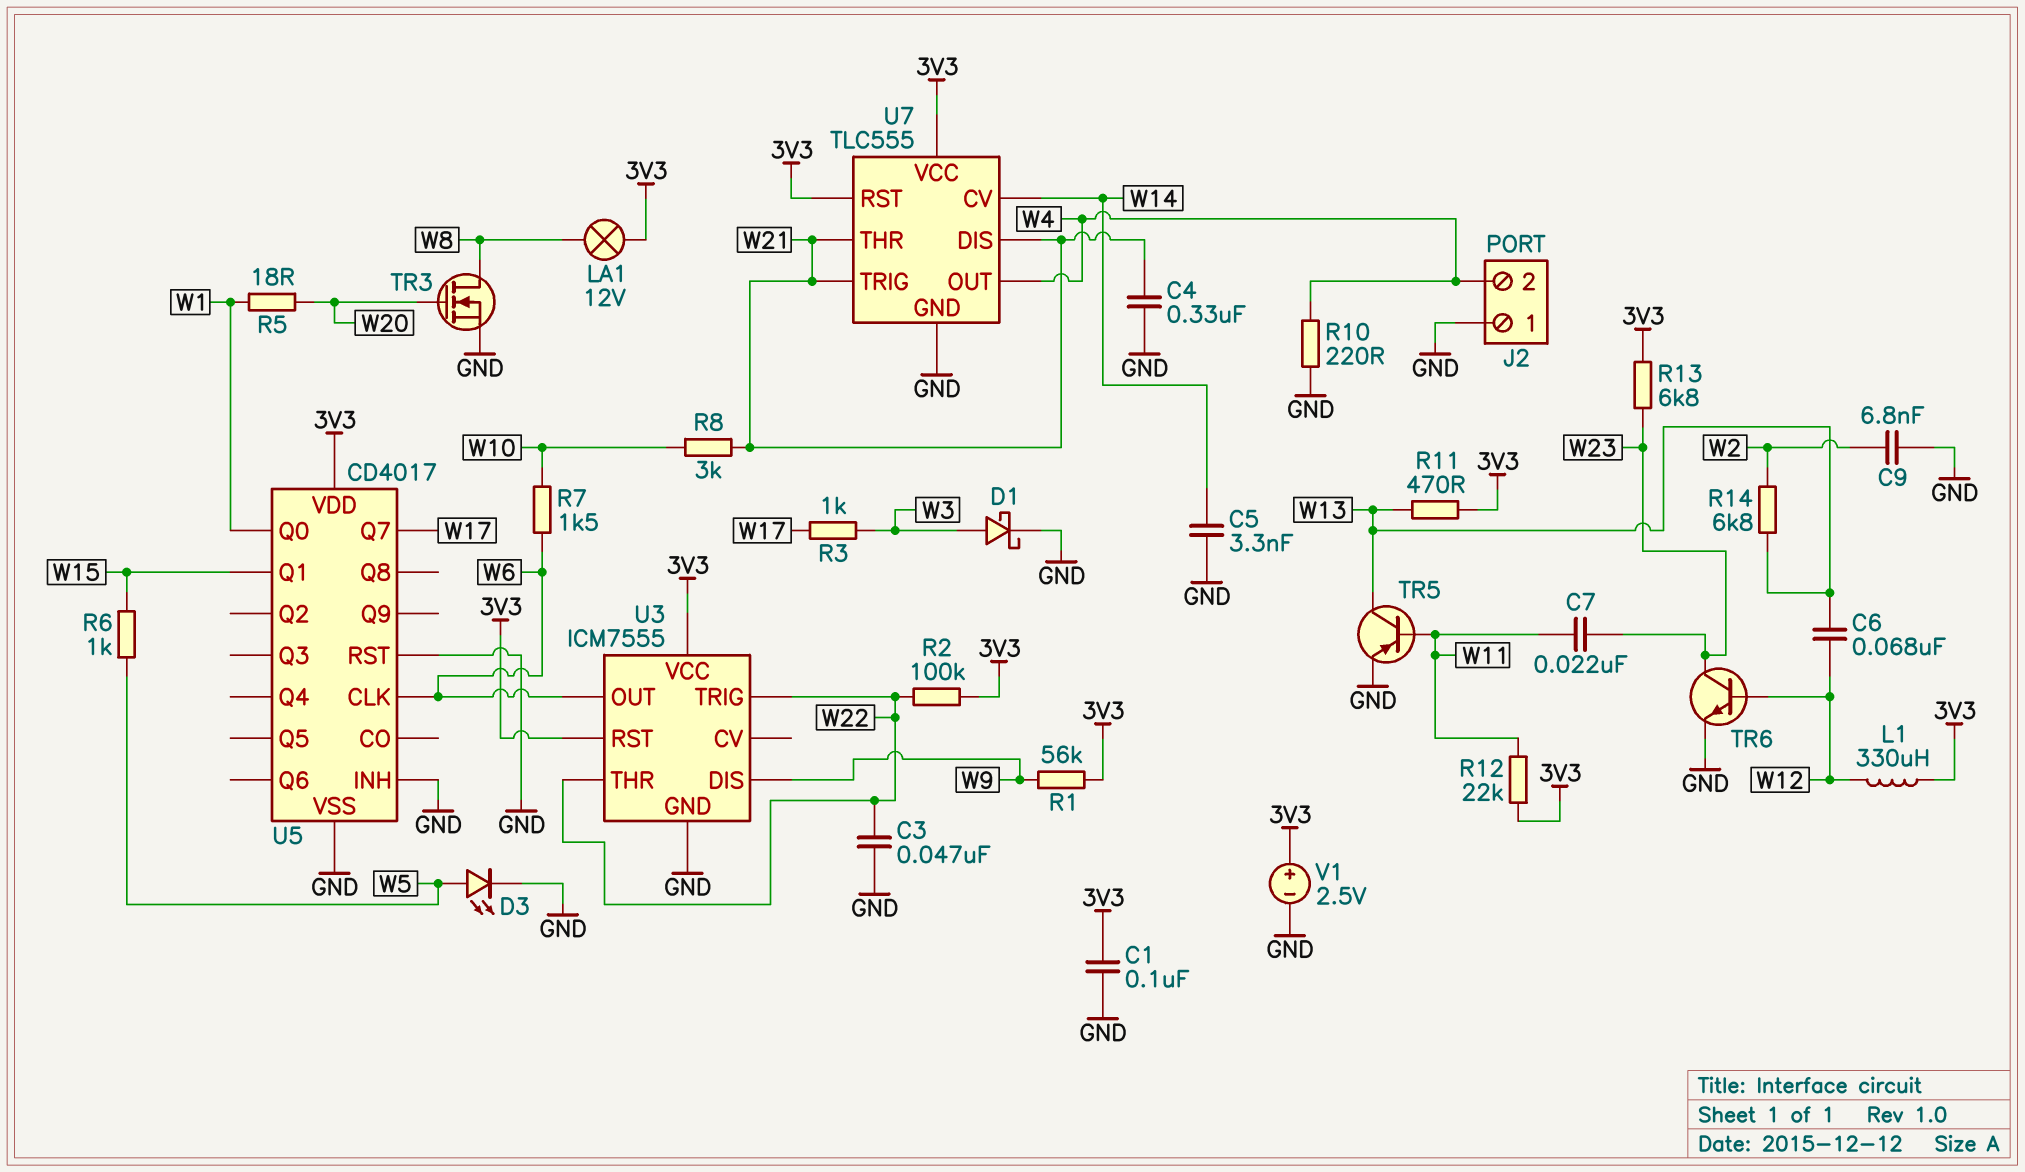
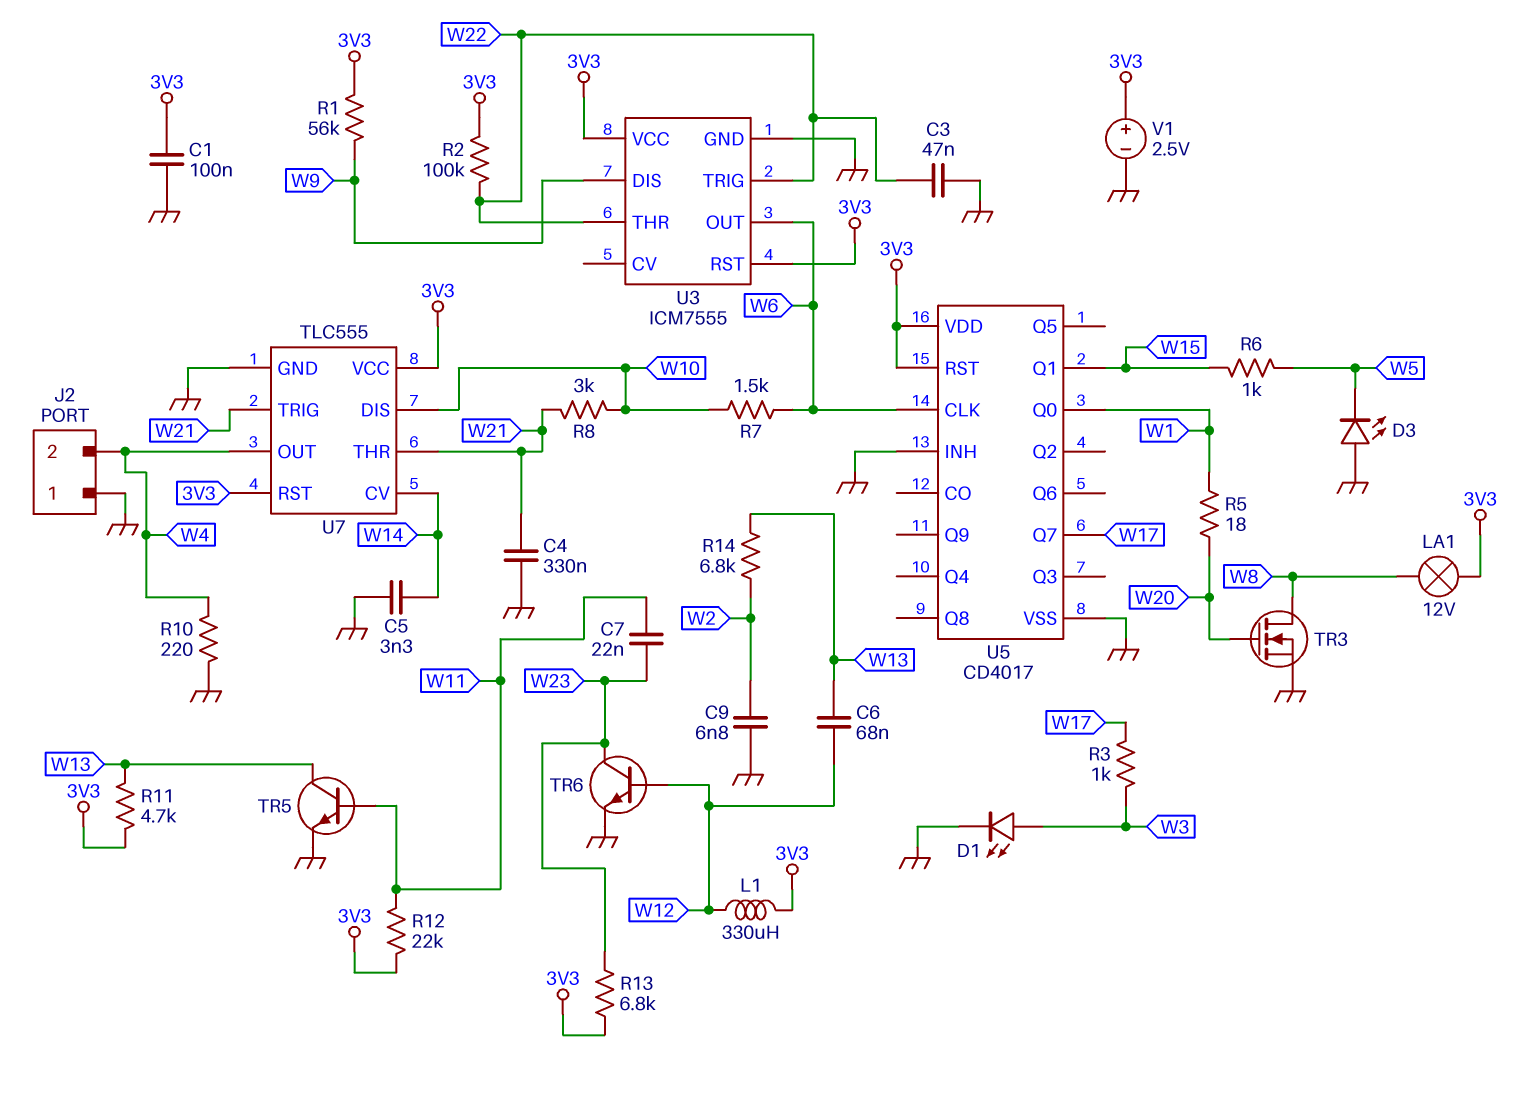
D1: schottky (A W3, K GND) -> LED (A W3, K GND)
D3: LED (A W5, K GND) -> LED (A GND, K W5)
R11: 470 (3V3, W13) -> 4.7k (3V3, W13)
TR5: PNP (B W11, C W13, E GND) -> NPN (B W11, C W13, E GND)
U5 pin RST: GND -> 3V3
U7 pin DIS: W21 -> W10

